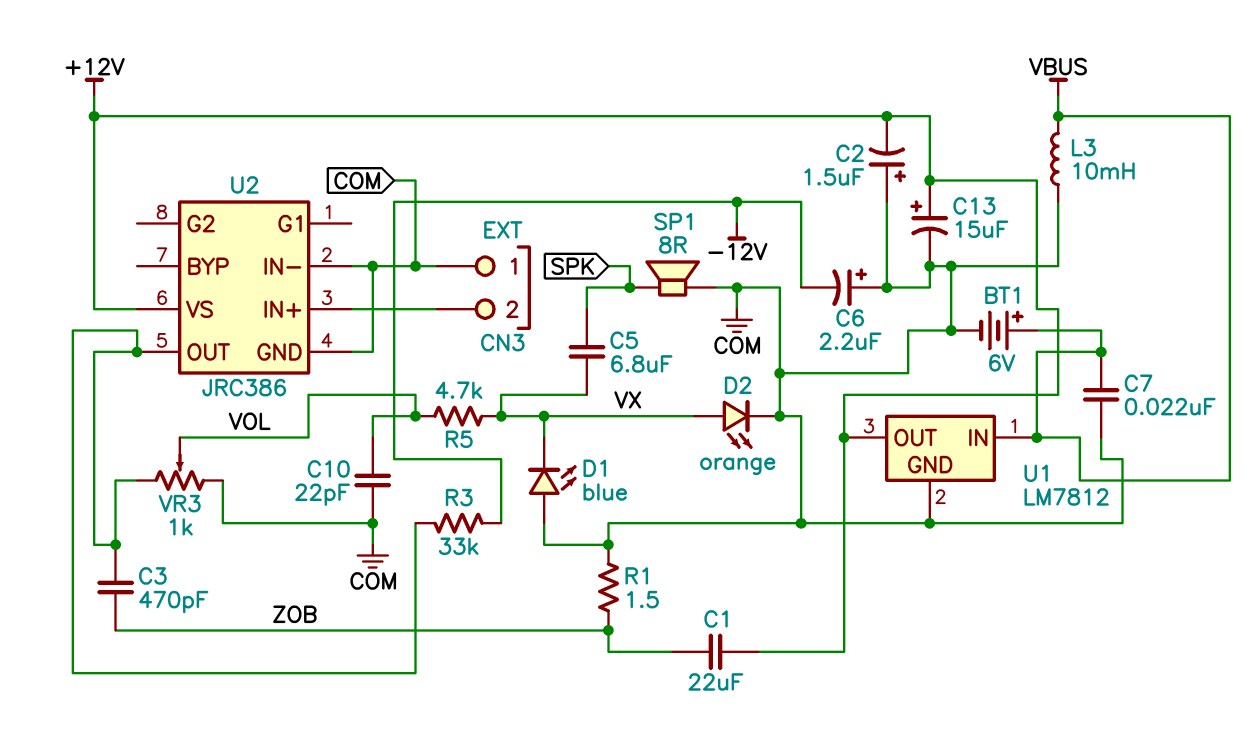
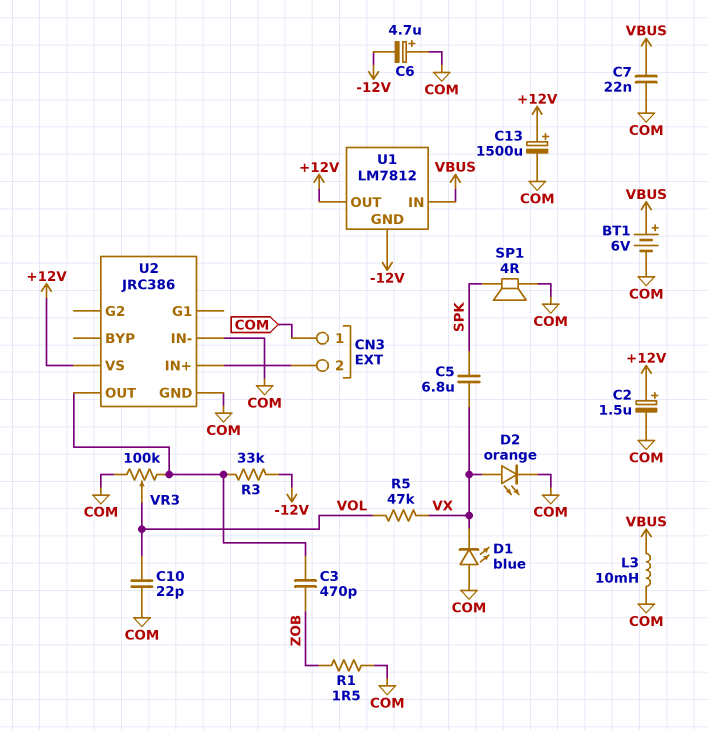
C1: 22uF (+12V, ZOB) -> none
C2: 1.5uF (plus COM, minus +12V) -> 1.5uF (plus +12V, minus COM)
C6: 2.2uF (plus COM, minus -12V) -> 4.7uF (plus COM, minus -12V)
C13: 15uF (plus +12V, minus COM) -> 1500uF (plus +12V, minus COM)
R5: 4.7k (VOL, VX) -> 47k (VOL, VX)
SP1: speaker 8R (COM, SPK) -> speaker 4R (COM, SPK)
U1 pin GND: COM -> -12V
VR3: 1k (COM, U2/OUT, wiper VOL) -> 100k (COM, U2/OUT, wiper VOL)

